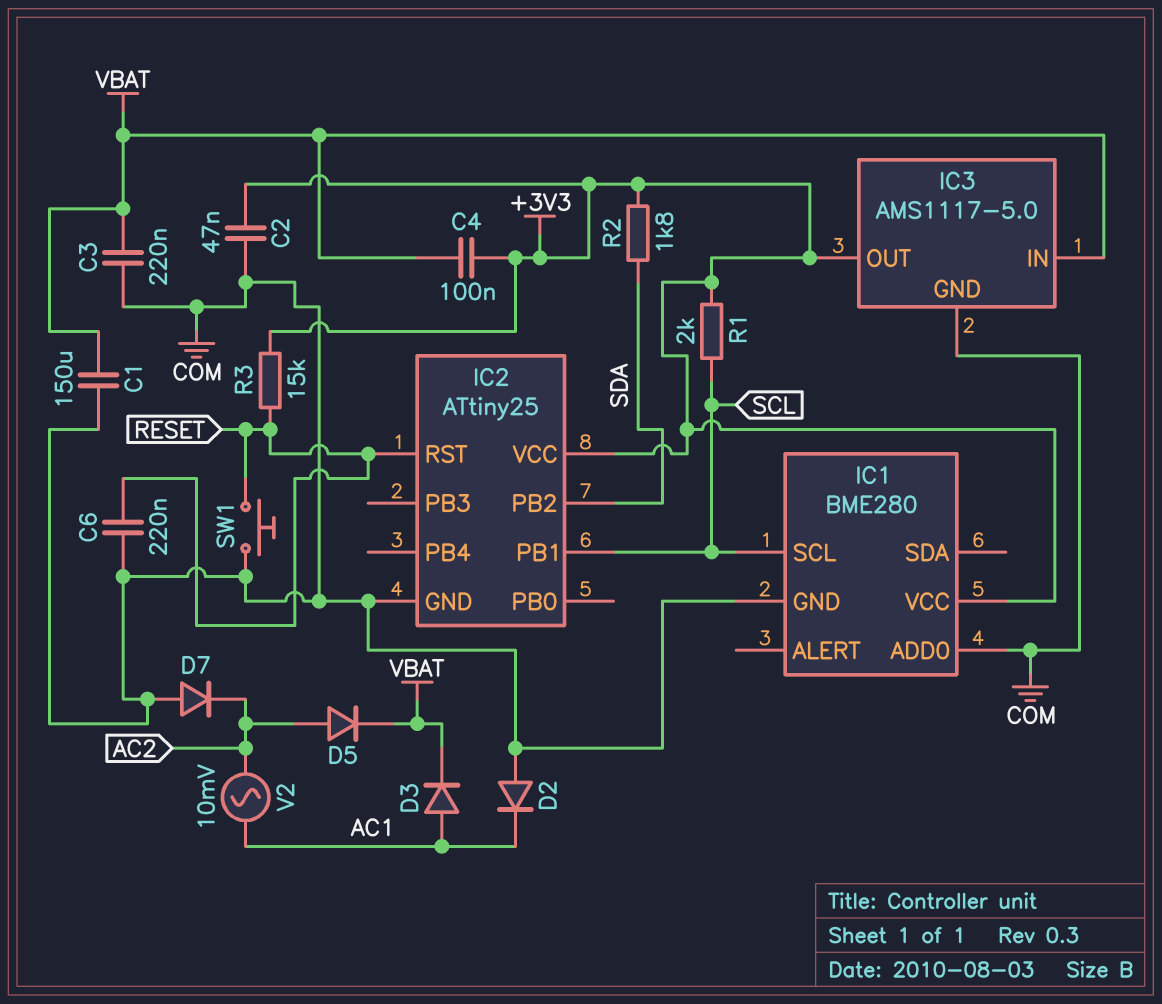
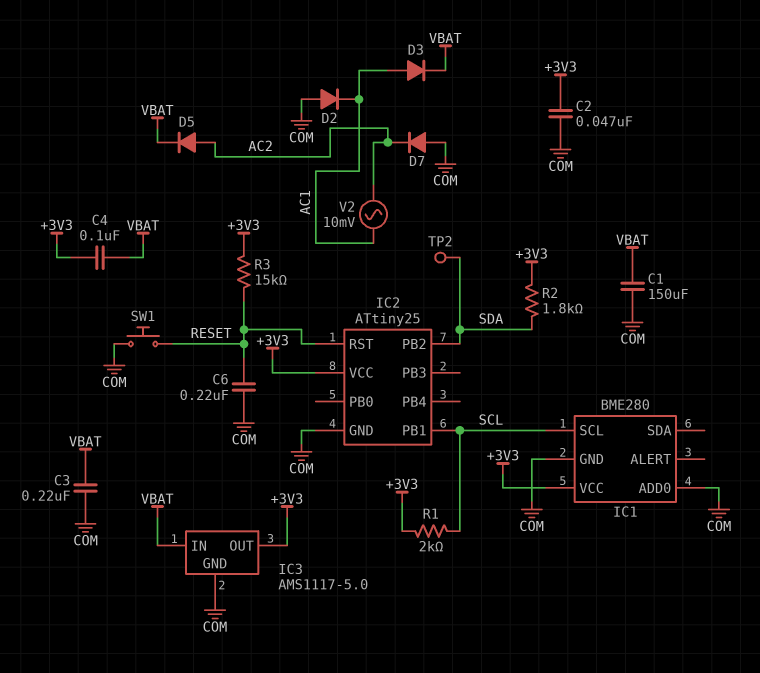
TP2: none -> test point (SDA)

